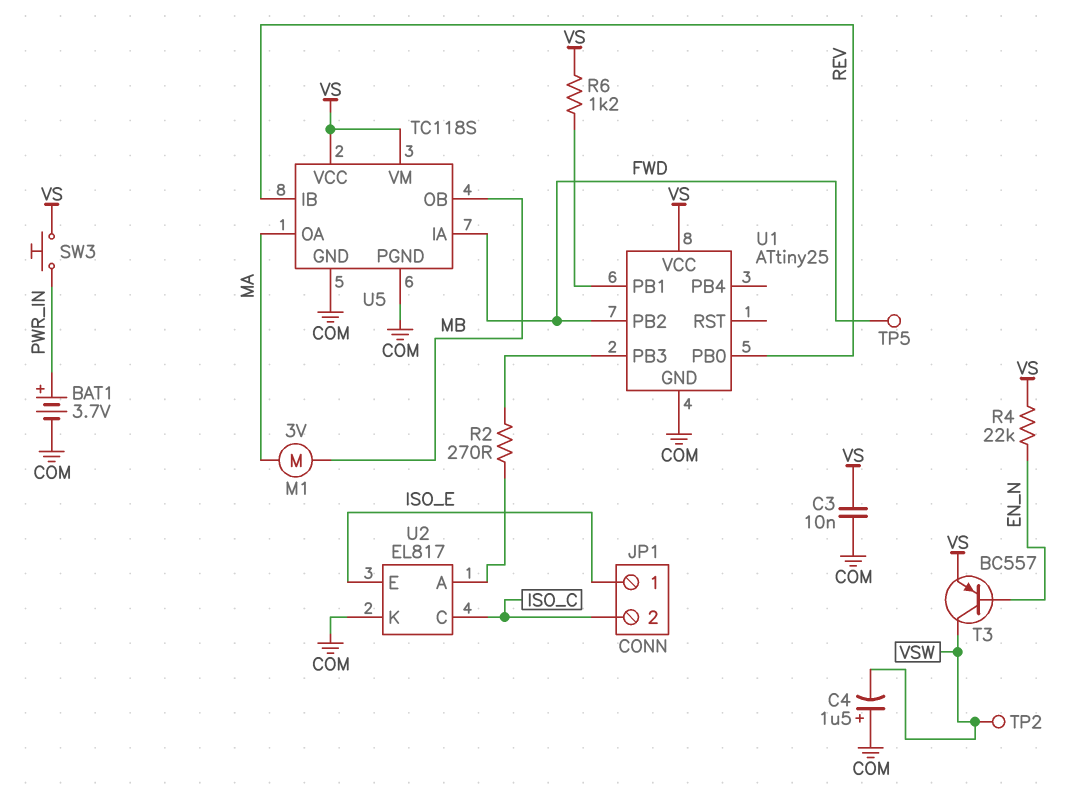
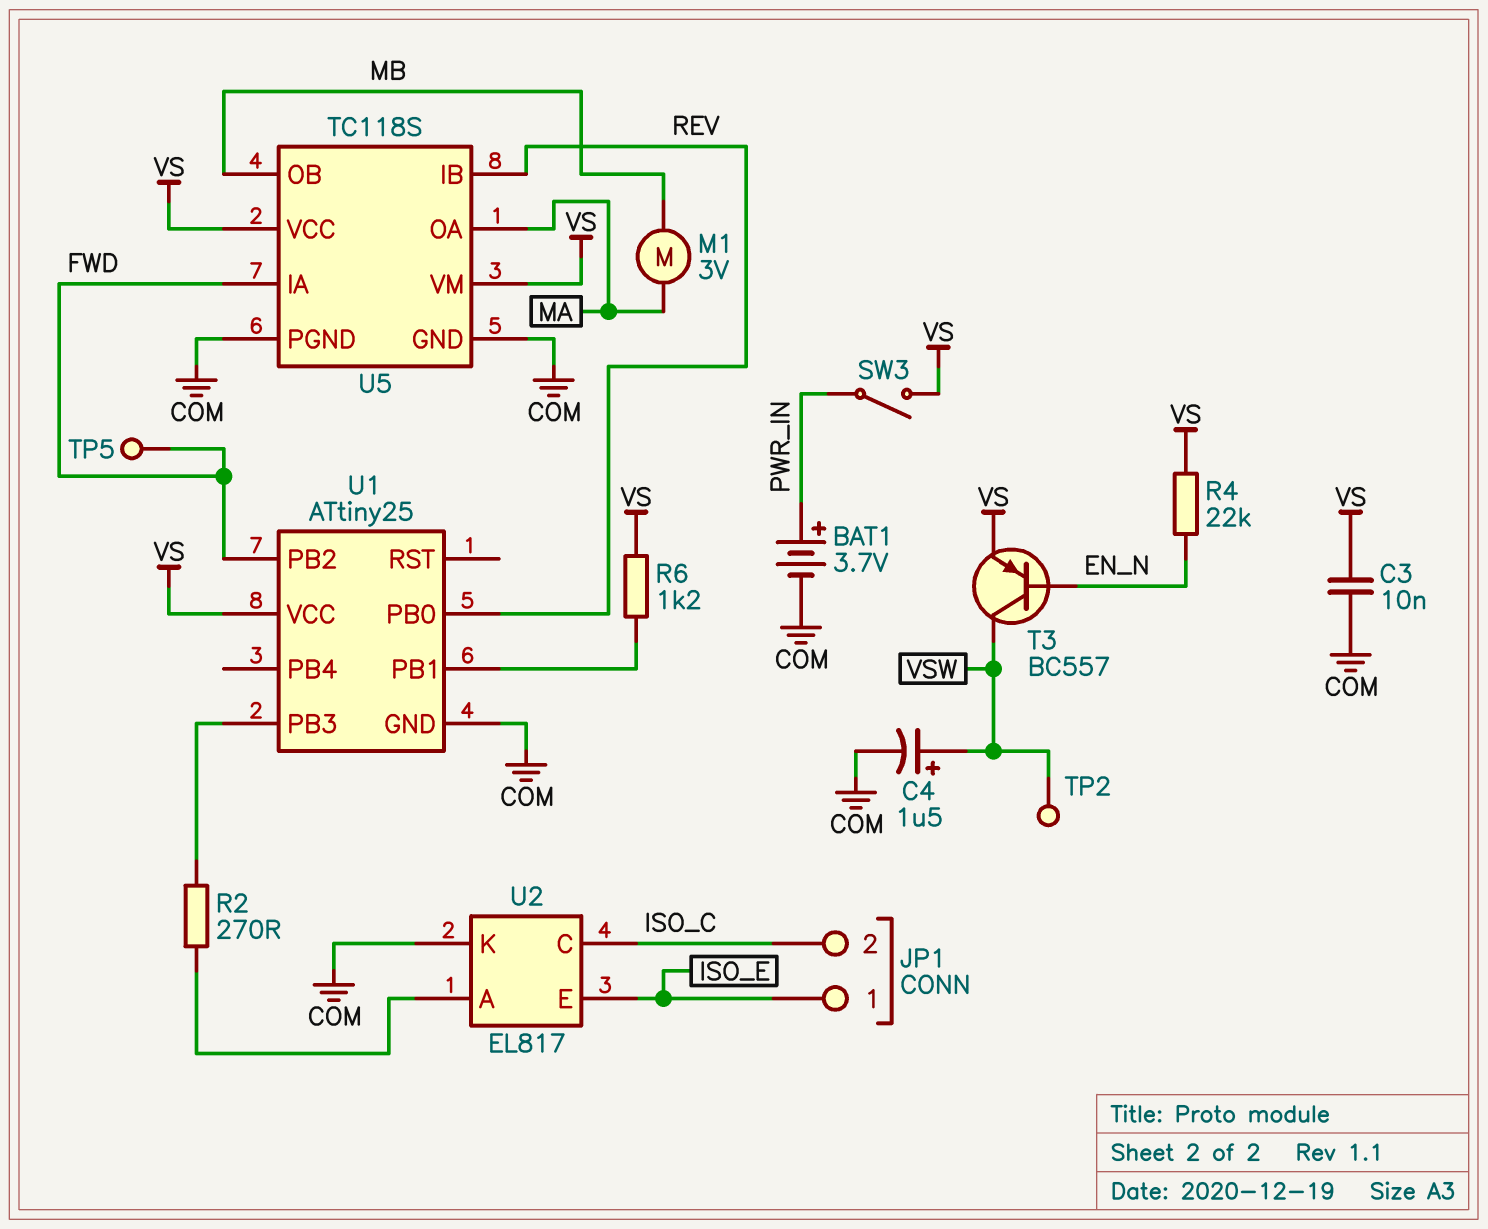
C4: 1.5uF (plus COM, minus VSW) -> 1.5uF (plus VSW, minus COM)
SW3: button (PWR_IN, VS) -> switch (PWR_IN, VS)

